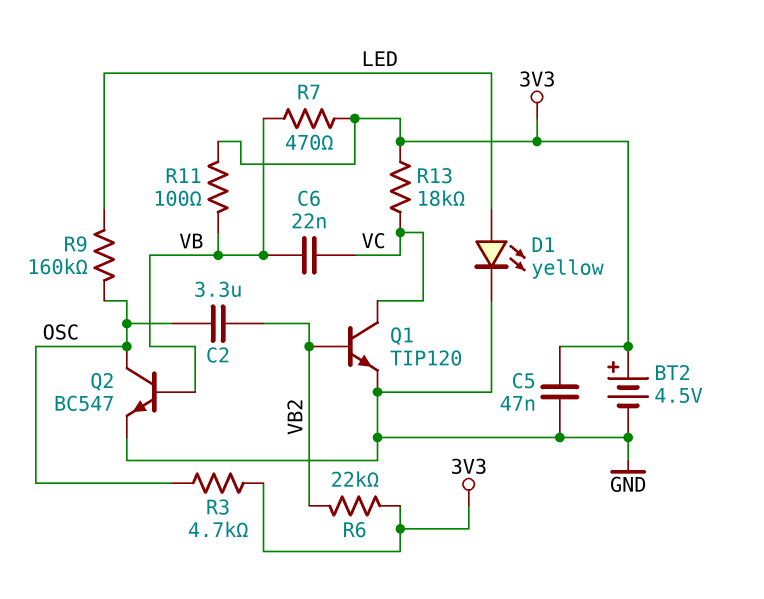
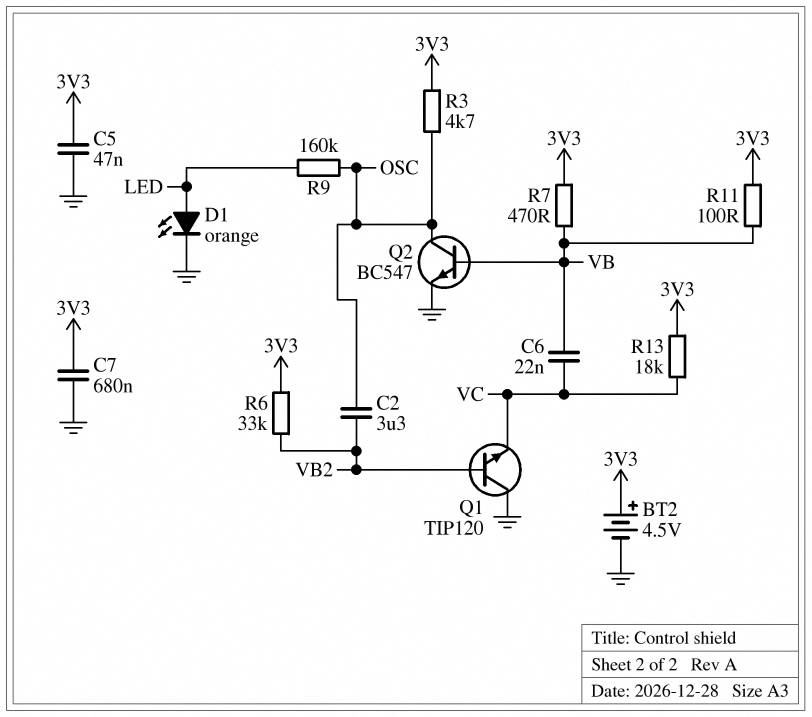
C7: none -> 680nF (3V3, GND)
D1: LED yellow (A LED, K GND) -> LED orange (A LED, K GND)
Q1: NPN TIP120 (B VB2, C VC, E GND) -> NPN TIP120 (B VB2, C GND, E VC)
R6: 22k (3V3, VB2) -> 33k (3V3, VB2)

